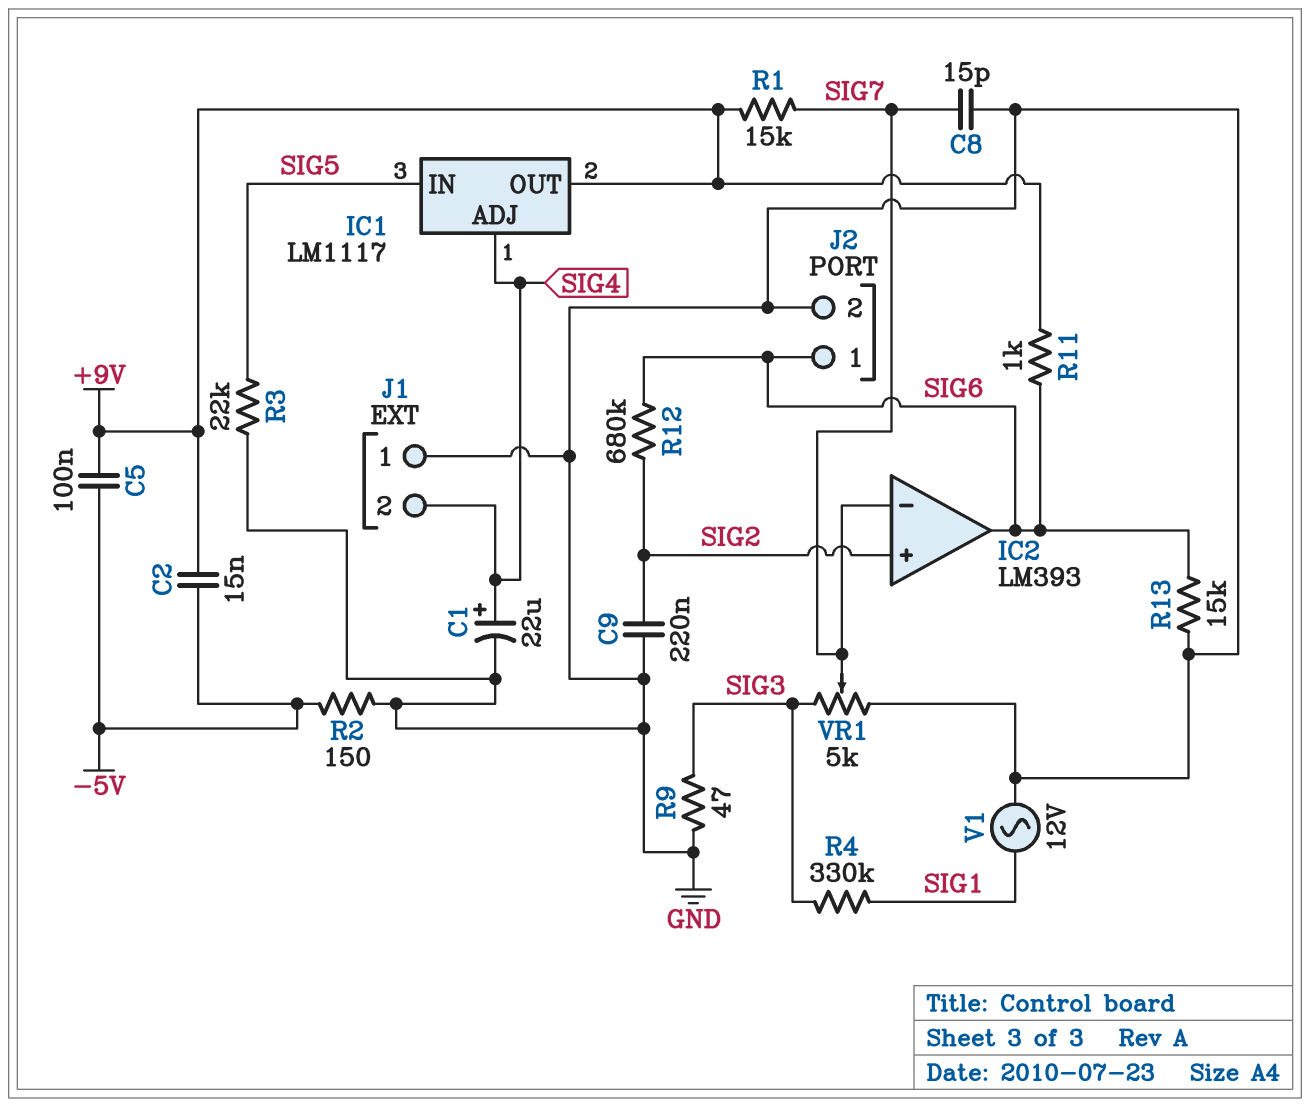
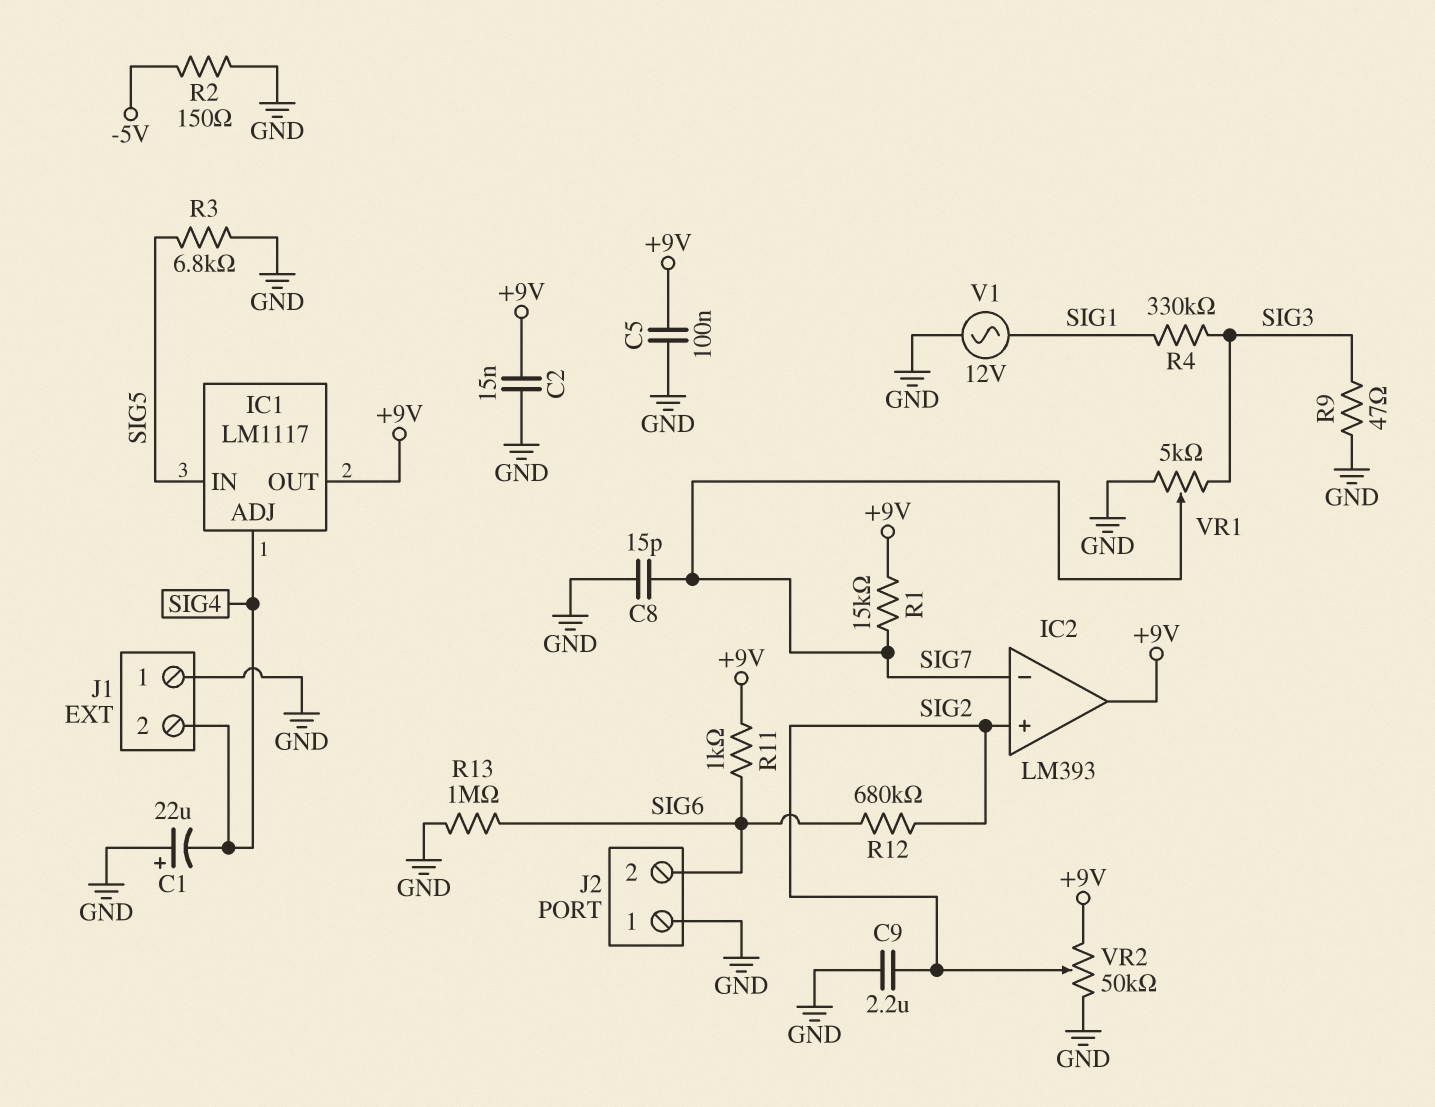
C1: 22uF (plus SIG4, minus GND) -> 22uF (plus GND, minus SIG4)
C2: 15nF (+9V, -5V) -> 15nF (+9V, GND)
C5: 100nF (+9V, -5V) -> 100nF (+9V, GND)
C9: 220nF (GND, SIG2) -> 2.2uF (GND, SIG2)
IC2 pin out: SIG6 -> +9V
J2 pin 1: SIG6 -> GND
J2 pin 2: GND -> SIG6
R3: 22k (GND, SIG5) -> 6.8k (GND, SIG5)
R13: 15k (GND, SIG6) -> 1M (GND, SIG6)
VR2: none -> 50k (+9V, GND, wiper SIG2)

